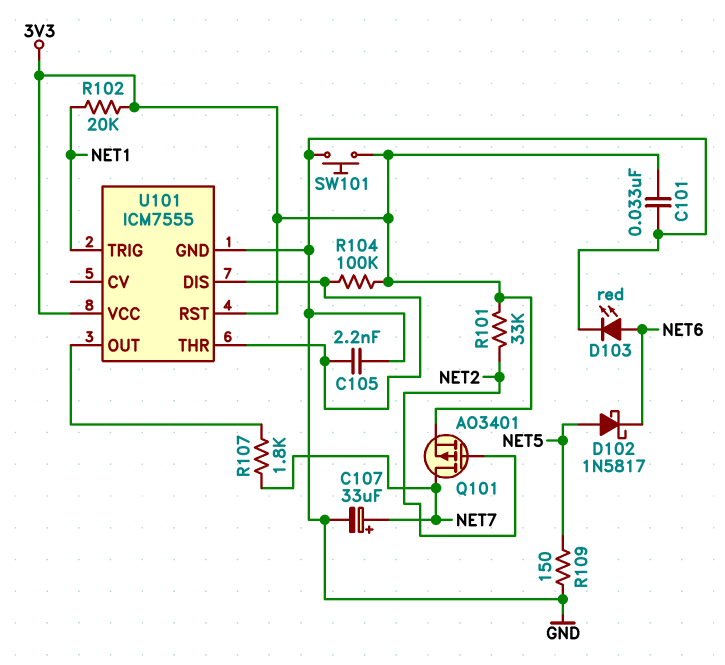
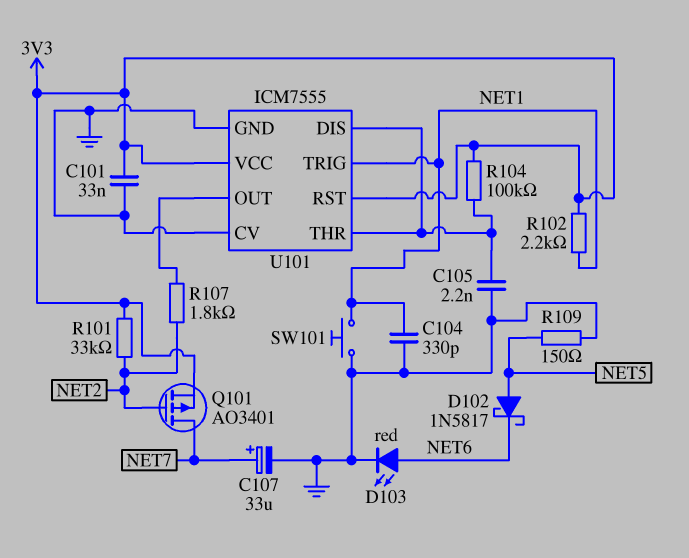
C104: none -> 330pF (GND, NET1)
R102: 20k (3V3, NET1) -> 2.2k (3V3, NET1)
R107: 1.8k (NET7, U101/OUT) -> 1.8k (NET2, U101/OUT)
SW101: button (3V3, GND) -> button (GND, NET1)
U101 pin CV: none -> GND

